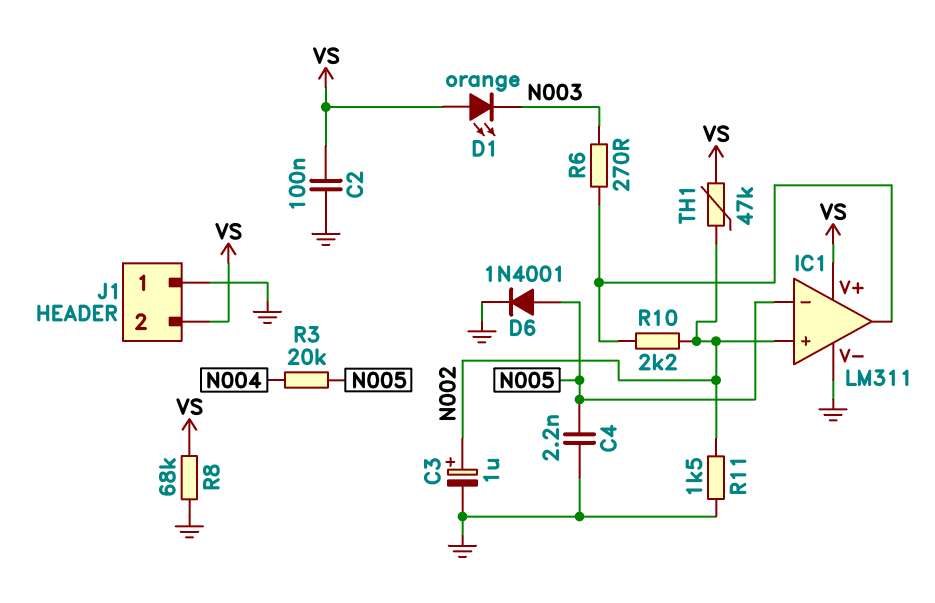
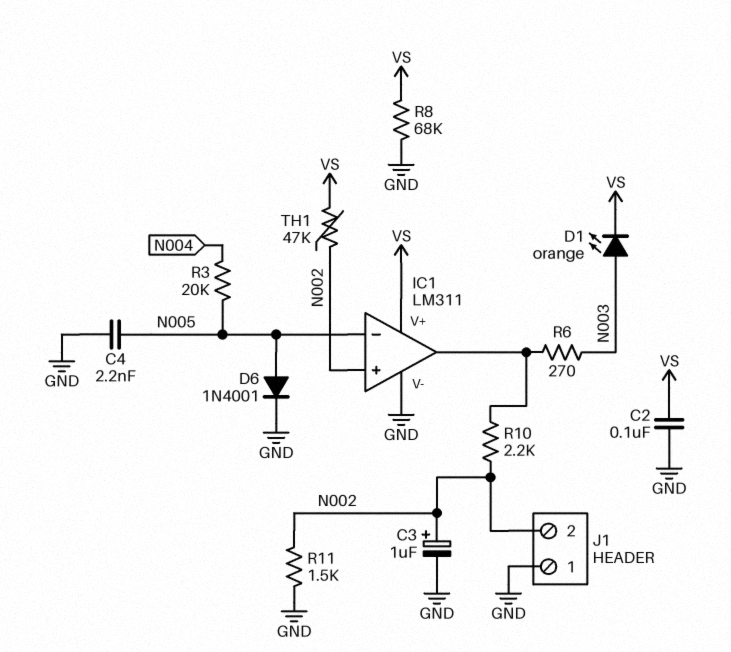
D1: LED orange (A VS, K N003) -> LED orange (A N003, K VS)
J1 pin 2: VS -> N002

